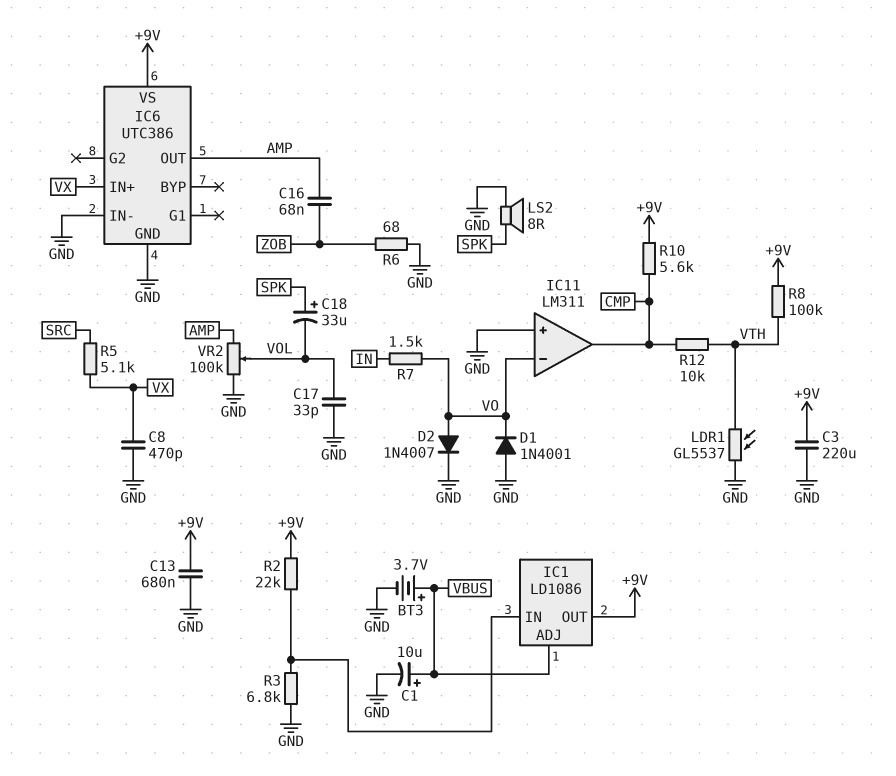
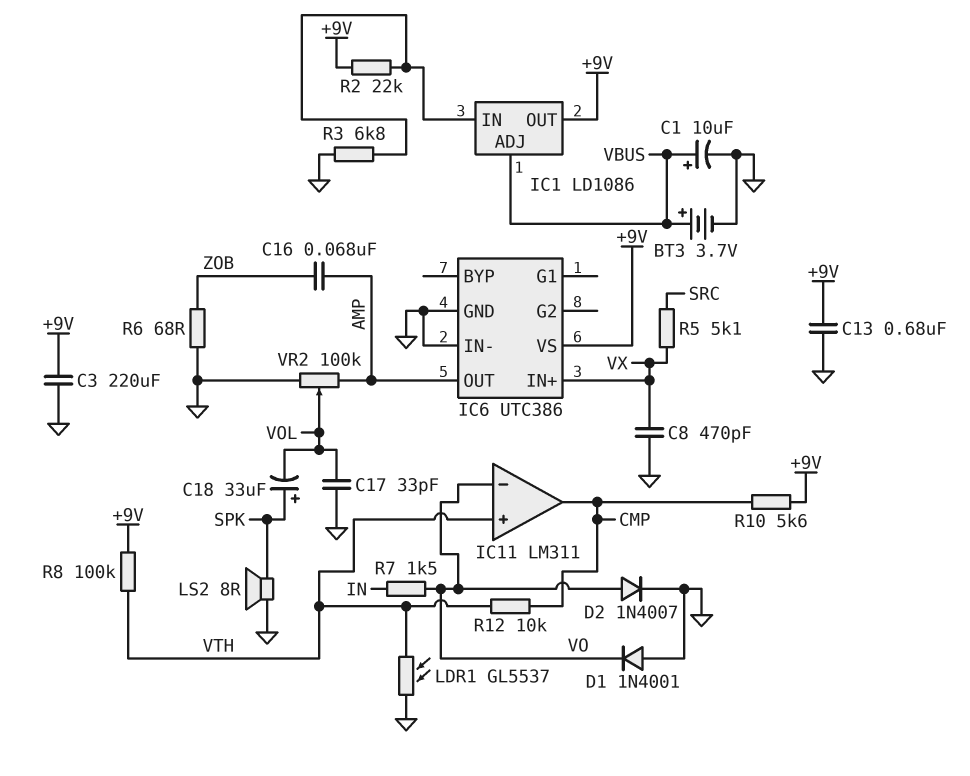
IC11 pin in+: GND -> VTH

